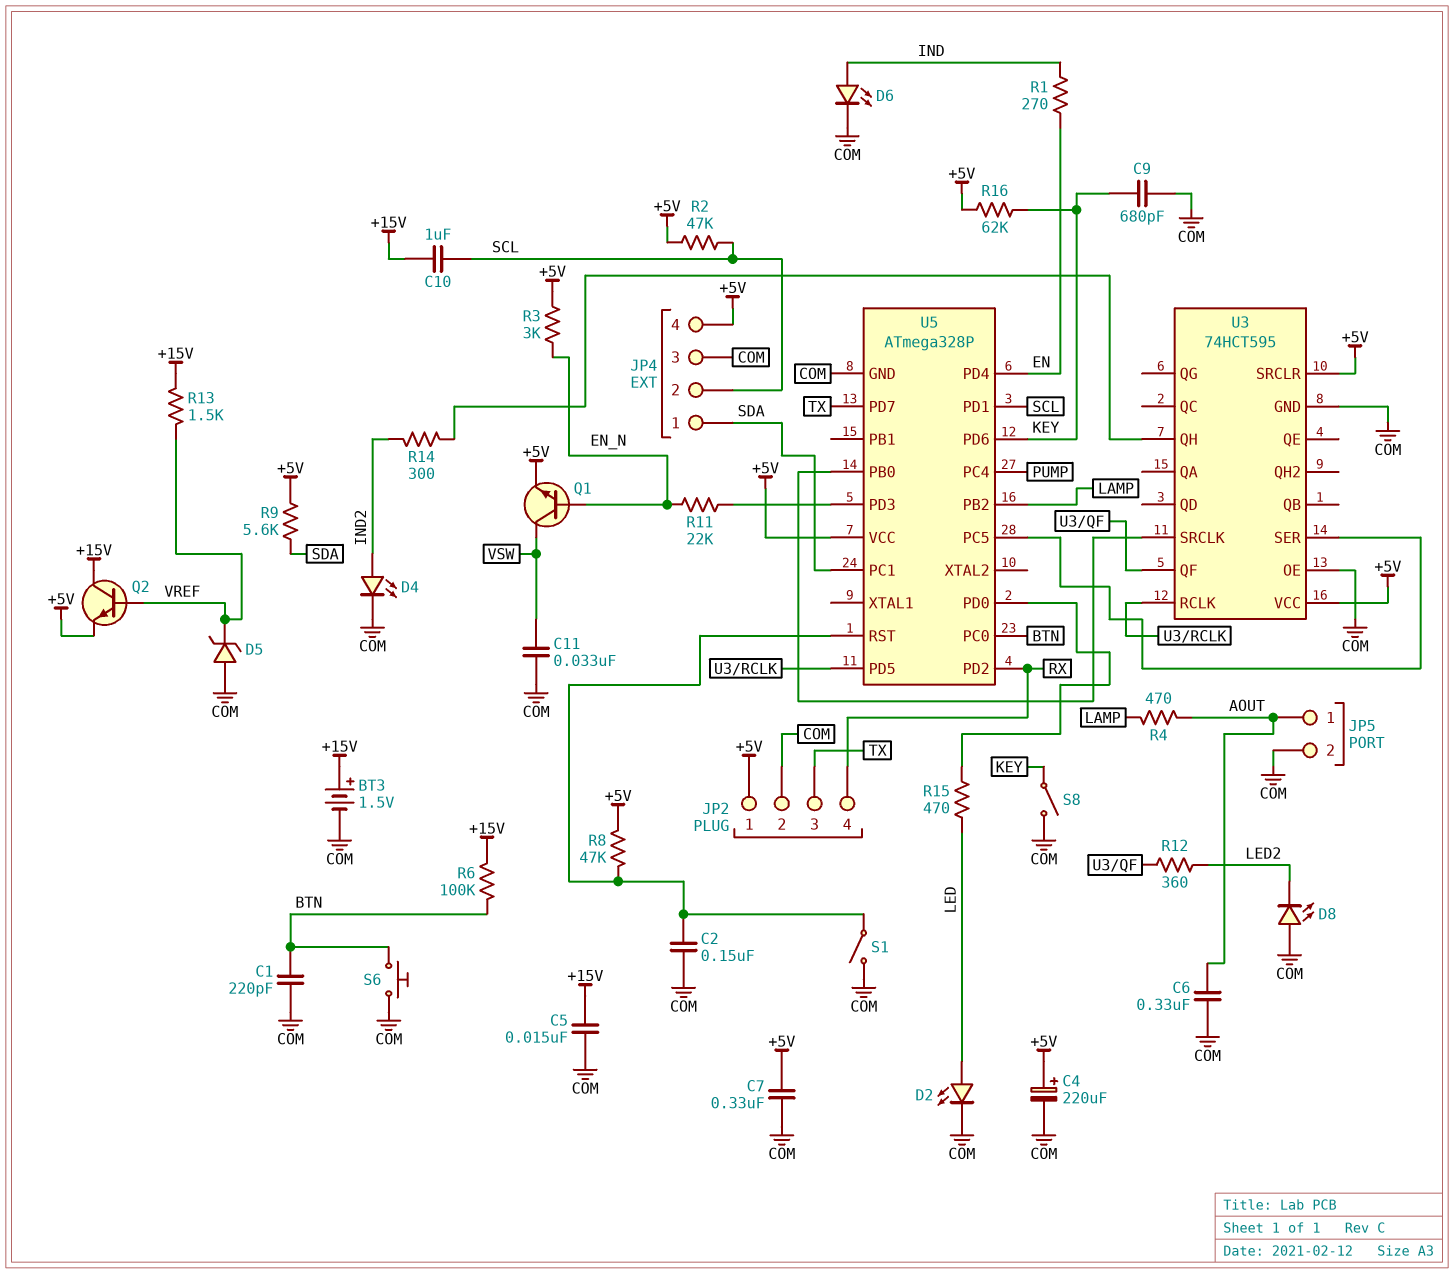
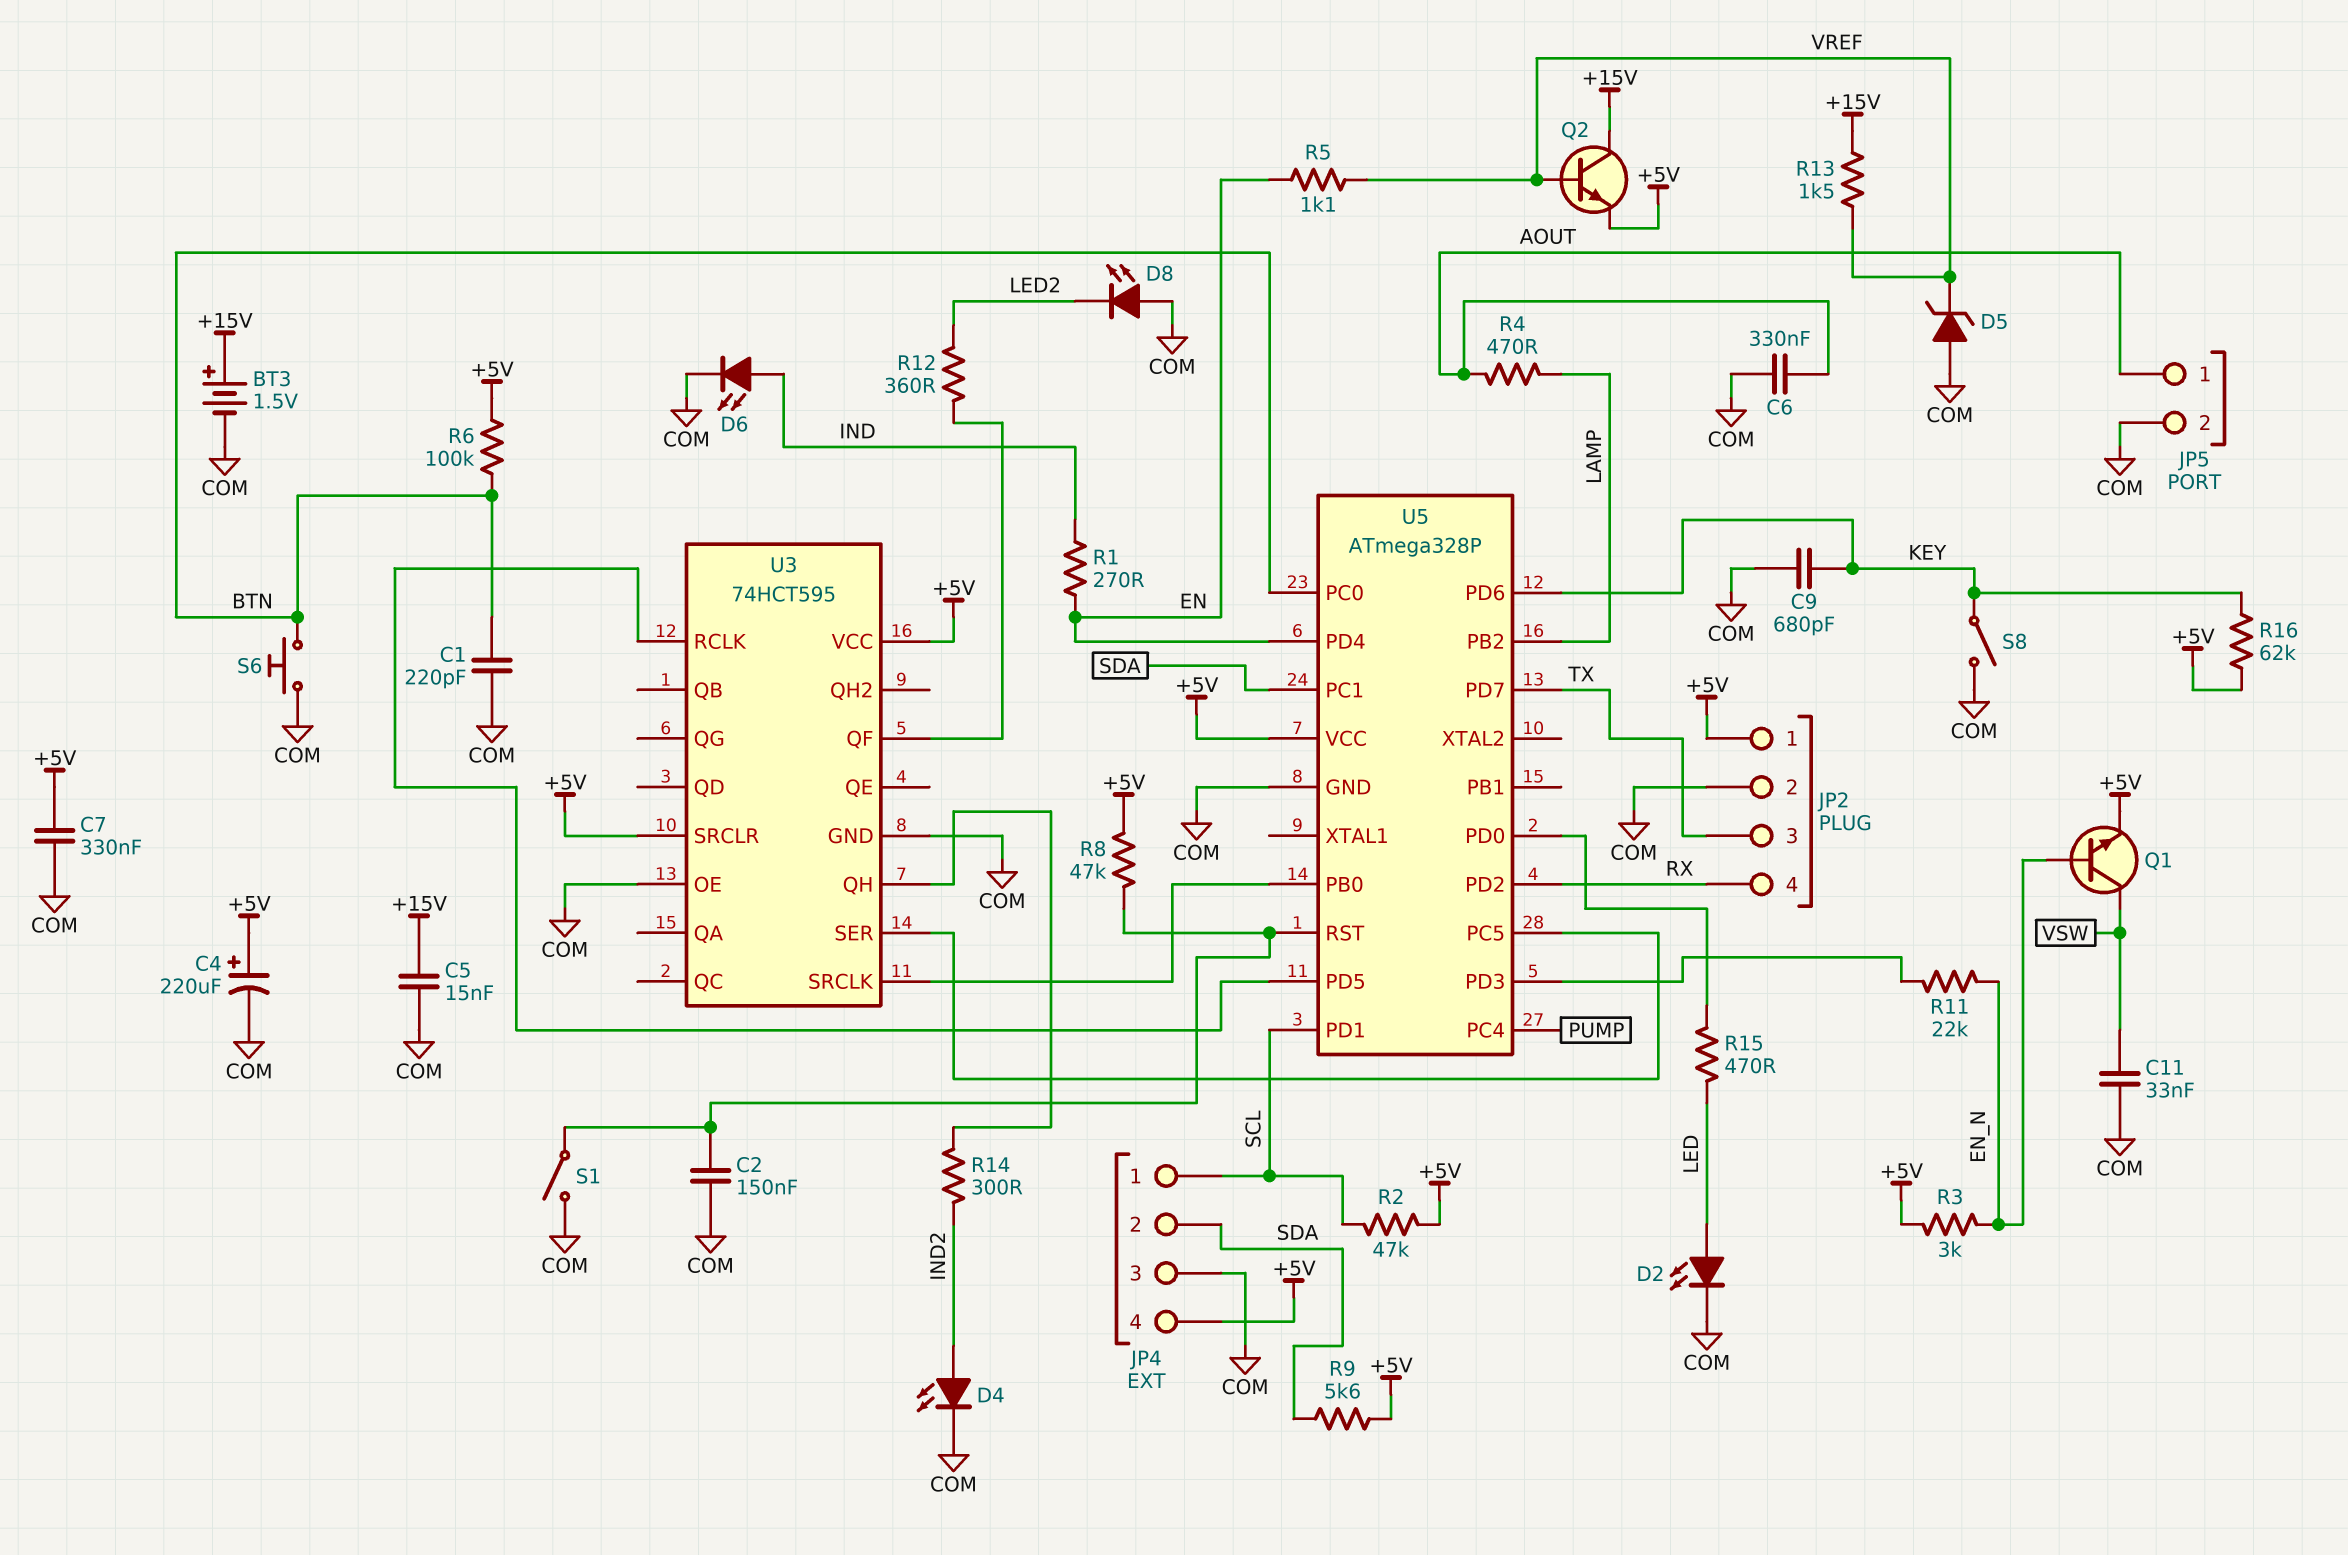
C10: 1uF (+15V, SCL) -> none
JP4 pin 1: SDA -> SCL
JP4 pin 2: SCL -> SDA
R5: none -> 1.1k (EN, VREF)
R6: 100k (+15V, BTN) -> 100k (+5V, BTN)

